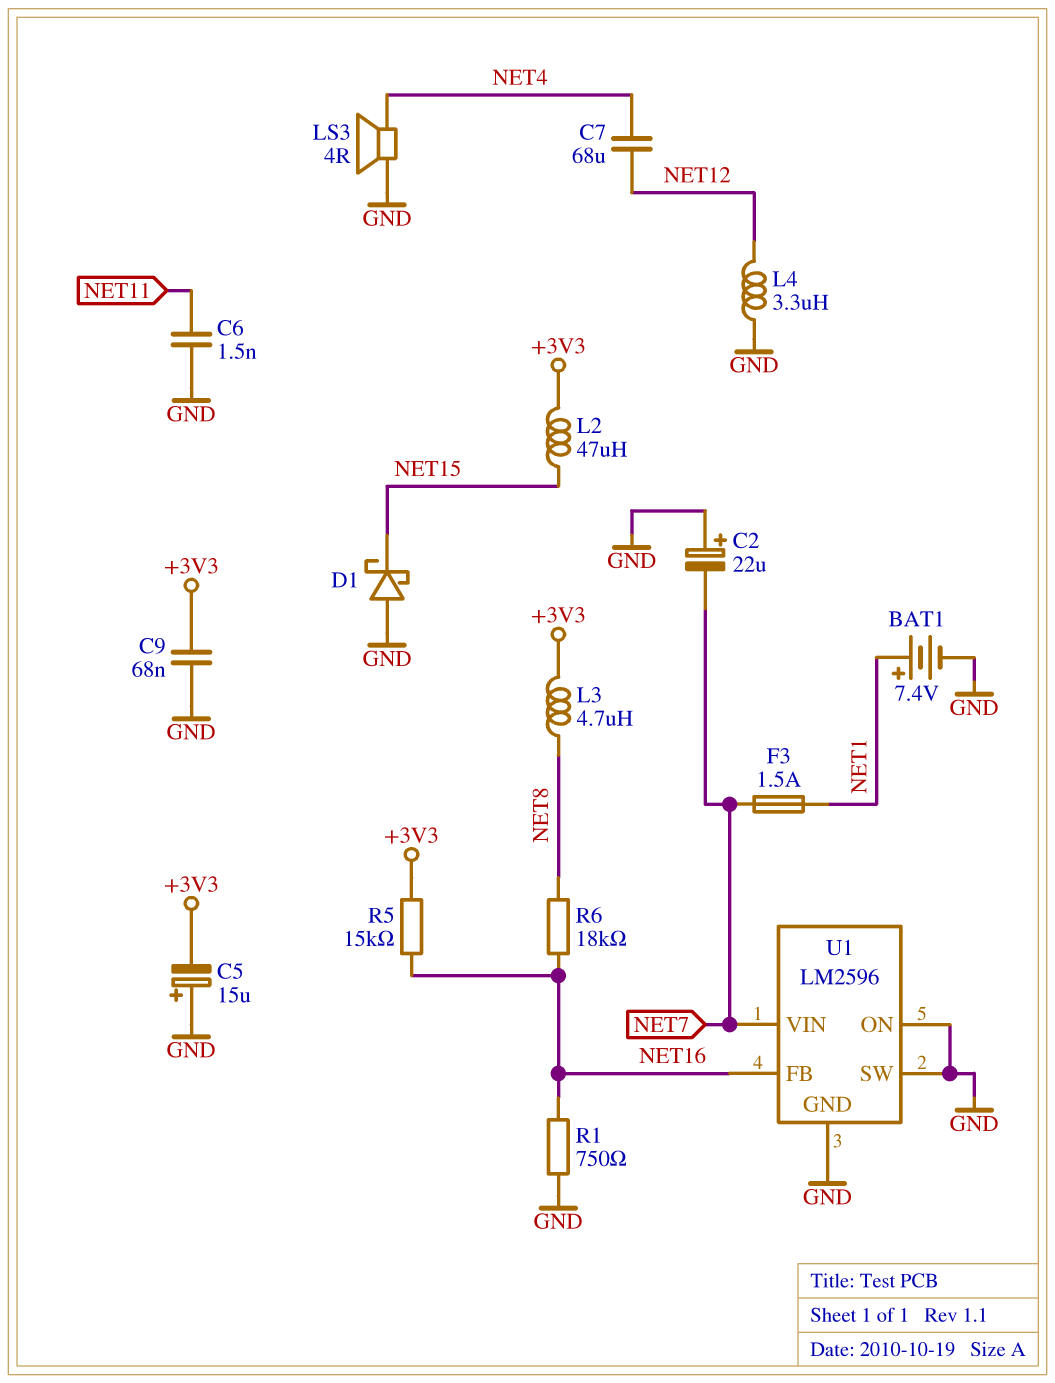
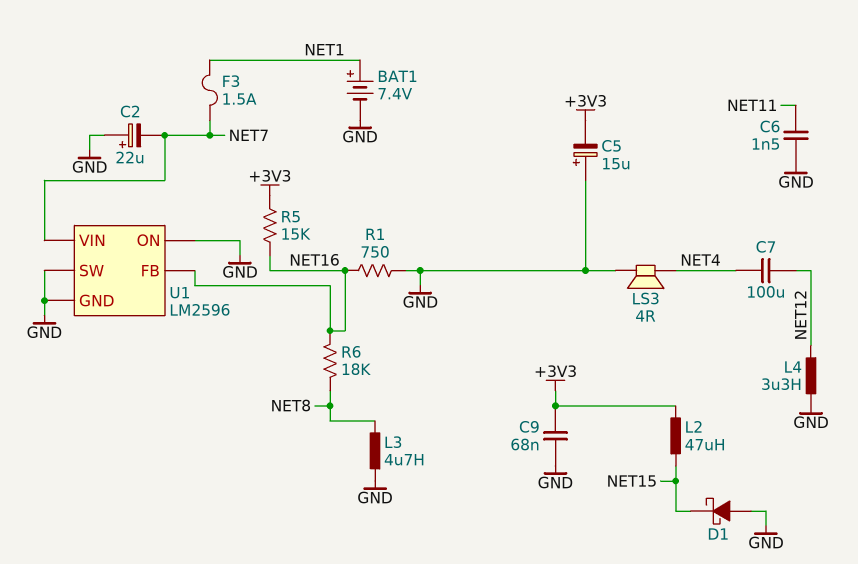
C7: 68uF (NET4, NET12) -> 100uF (NET4, NET12)
L3: 4.7uH (+3V3, NET8) -> 4.7uH (GND, NET8)

